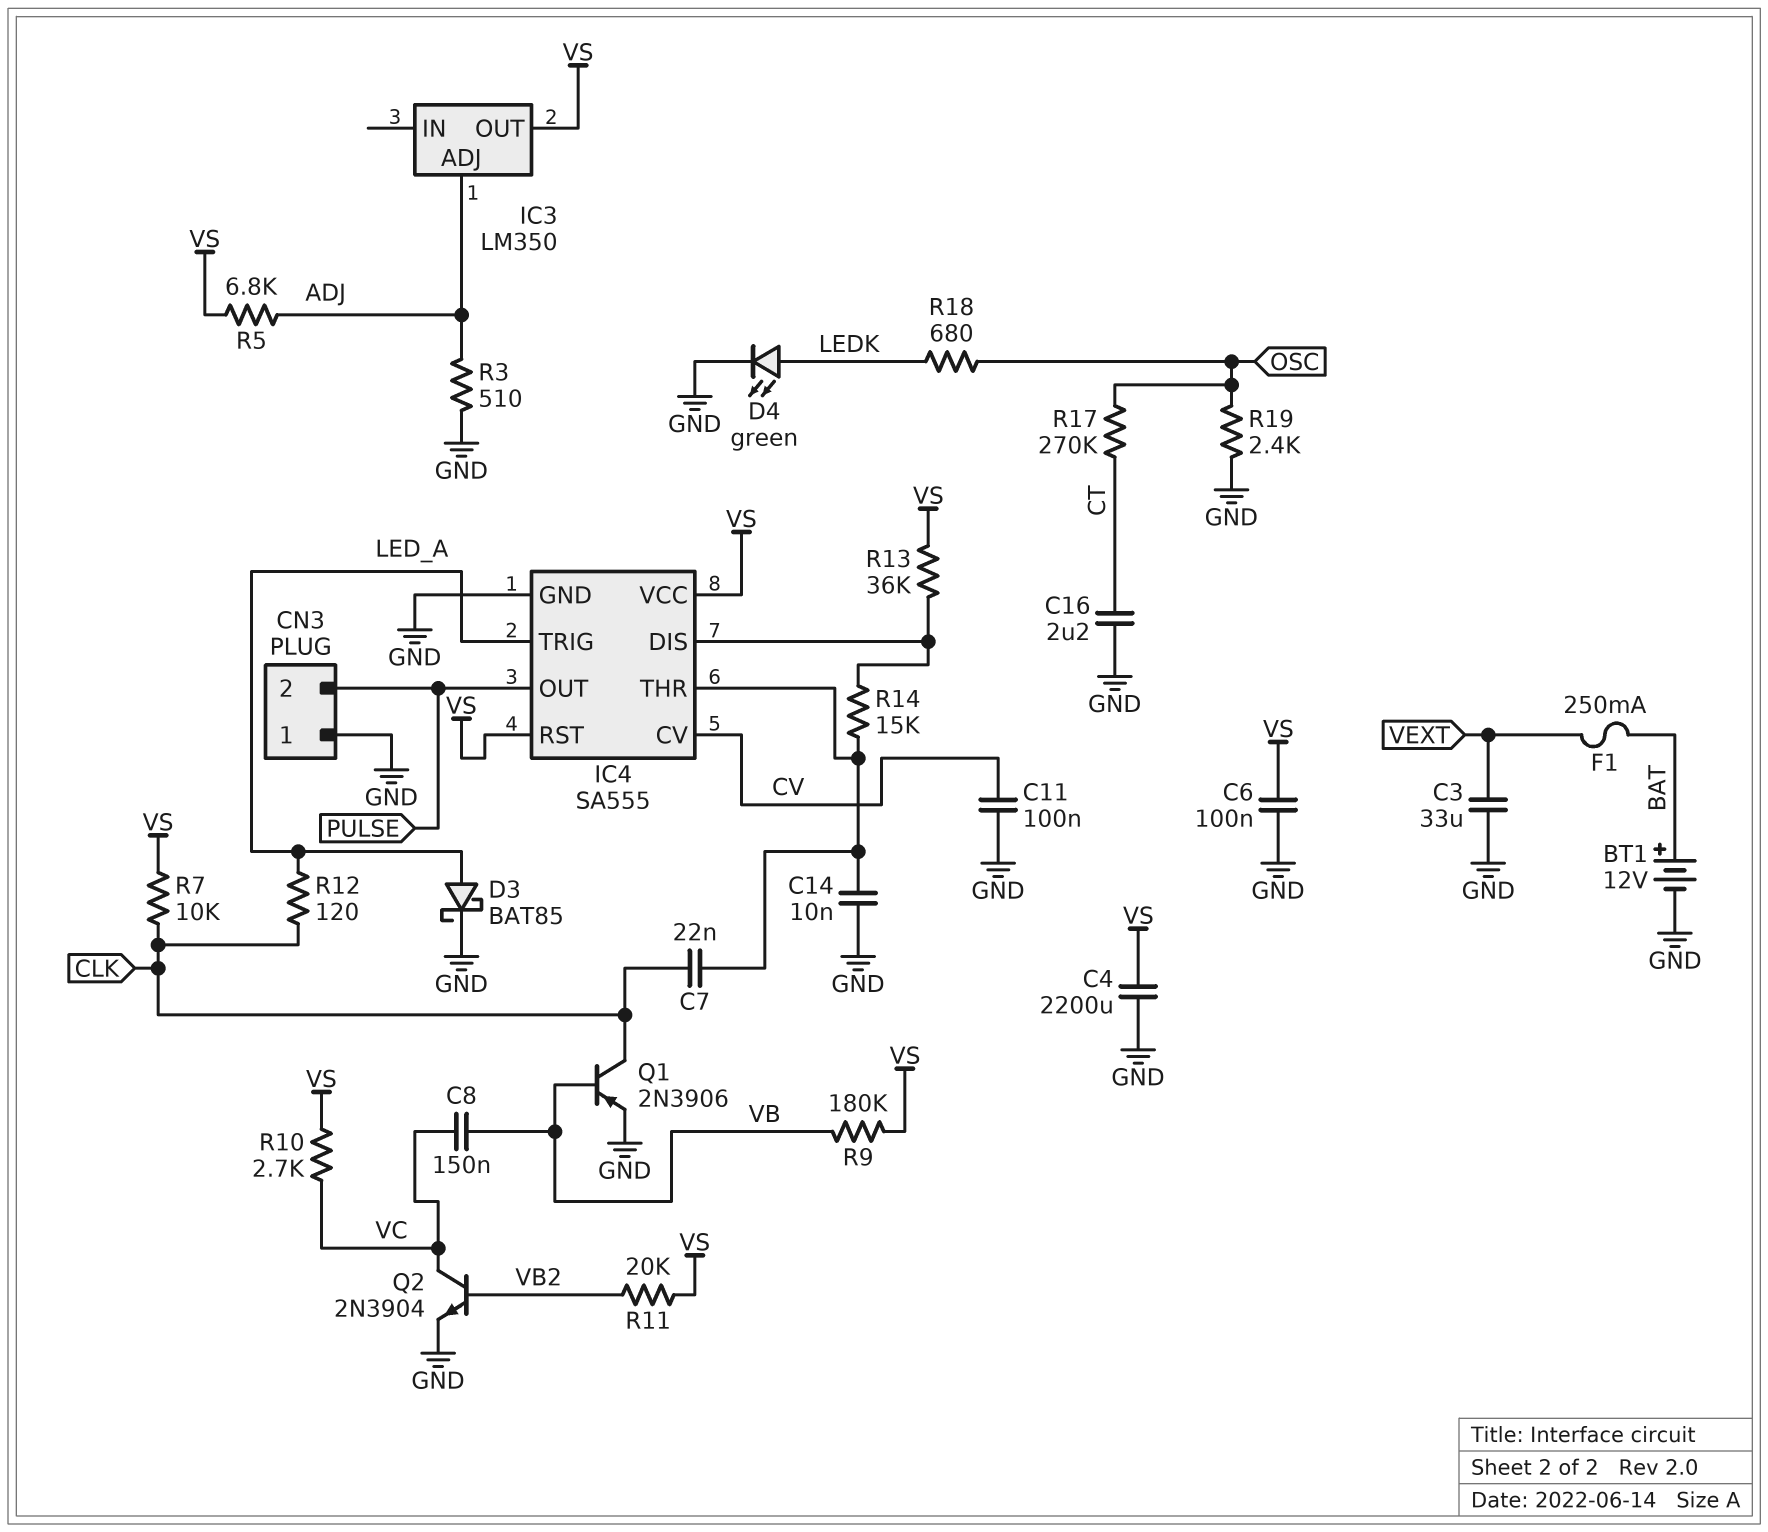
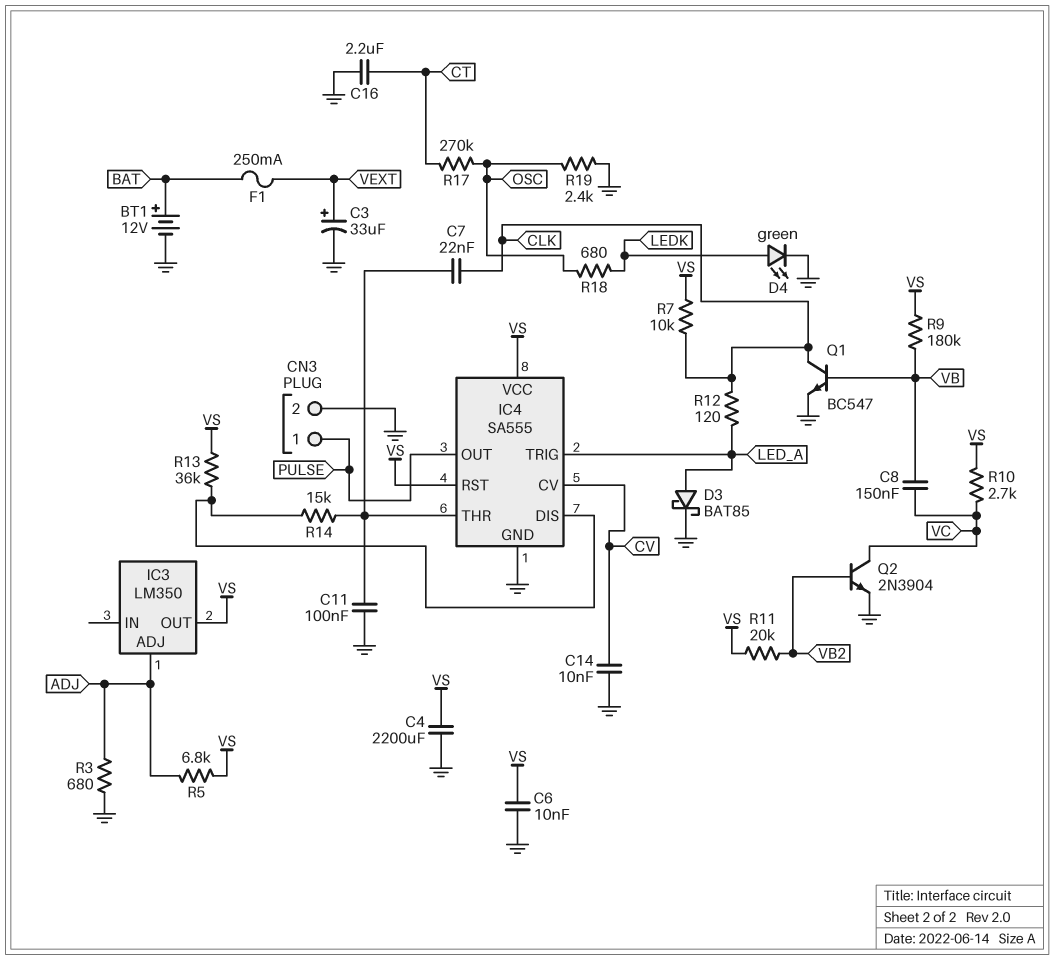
C3: 33uF (GND, VEXT) -> 33uF (plus VEXT, minus GND)
C6: 100nF (GND, VS) -> 10nF (GND, VS)
C11: 100nF (CV, GND) -> 100nF (GND, IC4/THR)
C14: 10nF (GND, IC4/THR) -> 10nF (CV, GND)
CN3 pin 1: GND -> PULSE
CN3 pin 2: PULSE -> GND
Q1: PNP 2N3906 (B VB, C CLK, E GND) -> NPN BC547 (B VB, C CLK, E GND)
R3: 510 (ADJ, GND) -> 680 (ADJ, GND)

